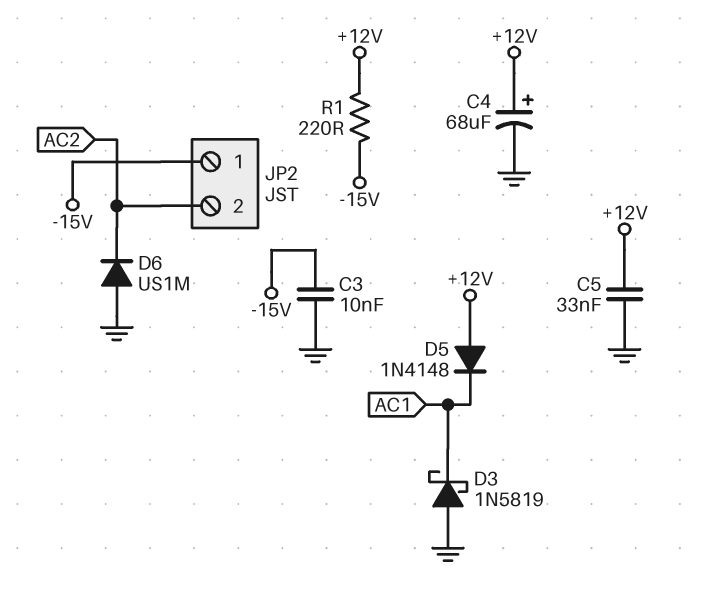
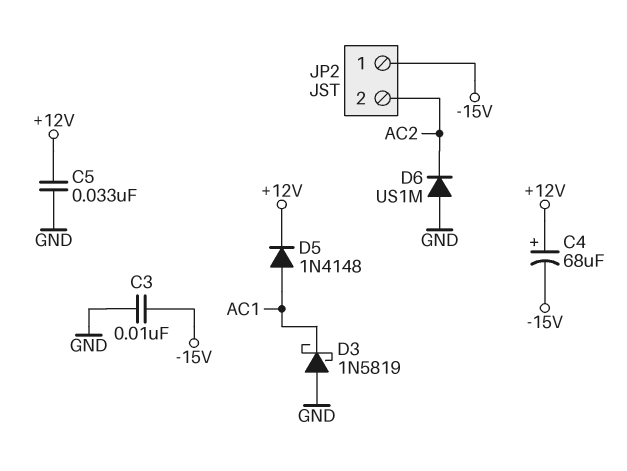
C4: 68uF (plus +12V, minus GND) -> 68uF (plus +12V, minus -15V)
D5: diode 1N4148 (A +12V, K AC1) -> diode 1N4148 (A AC1, K +12V)
R1: 220 (+12V, -15V) -> none

